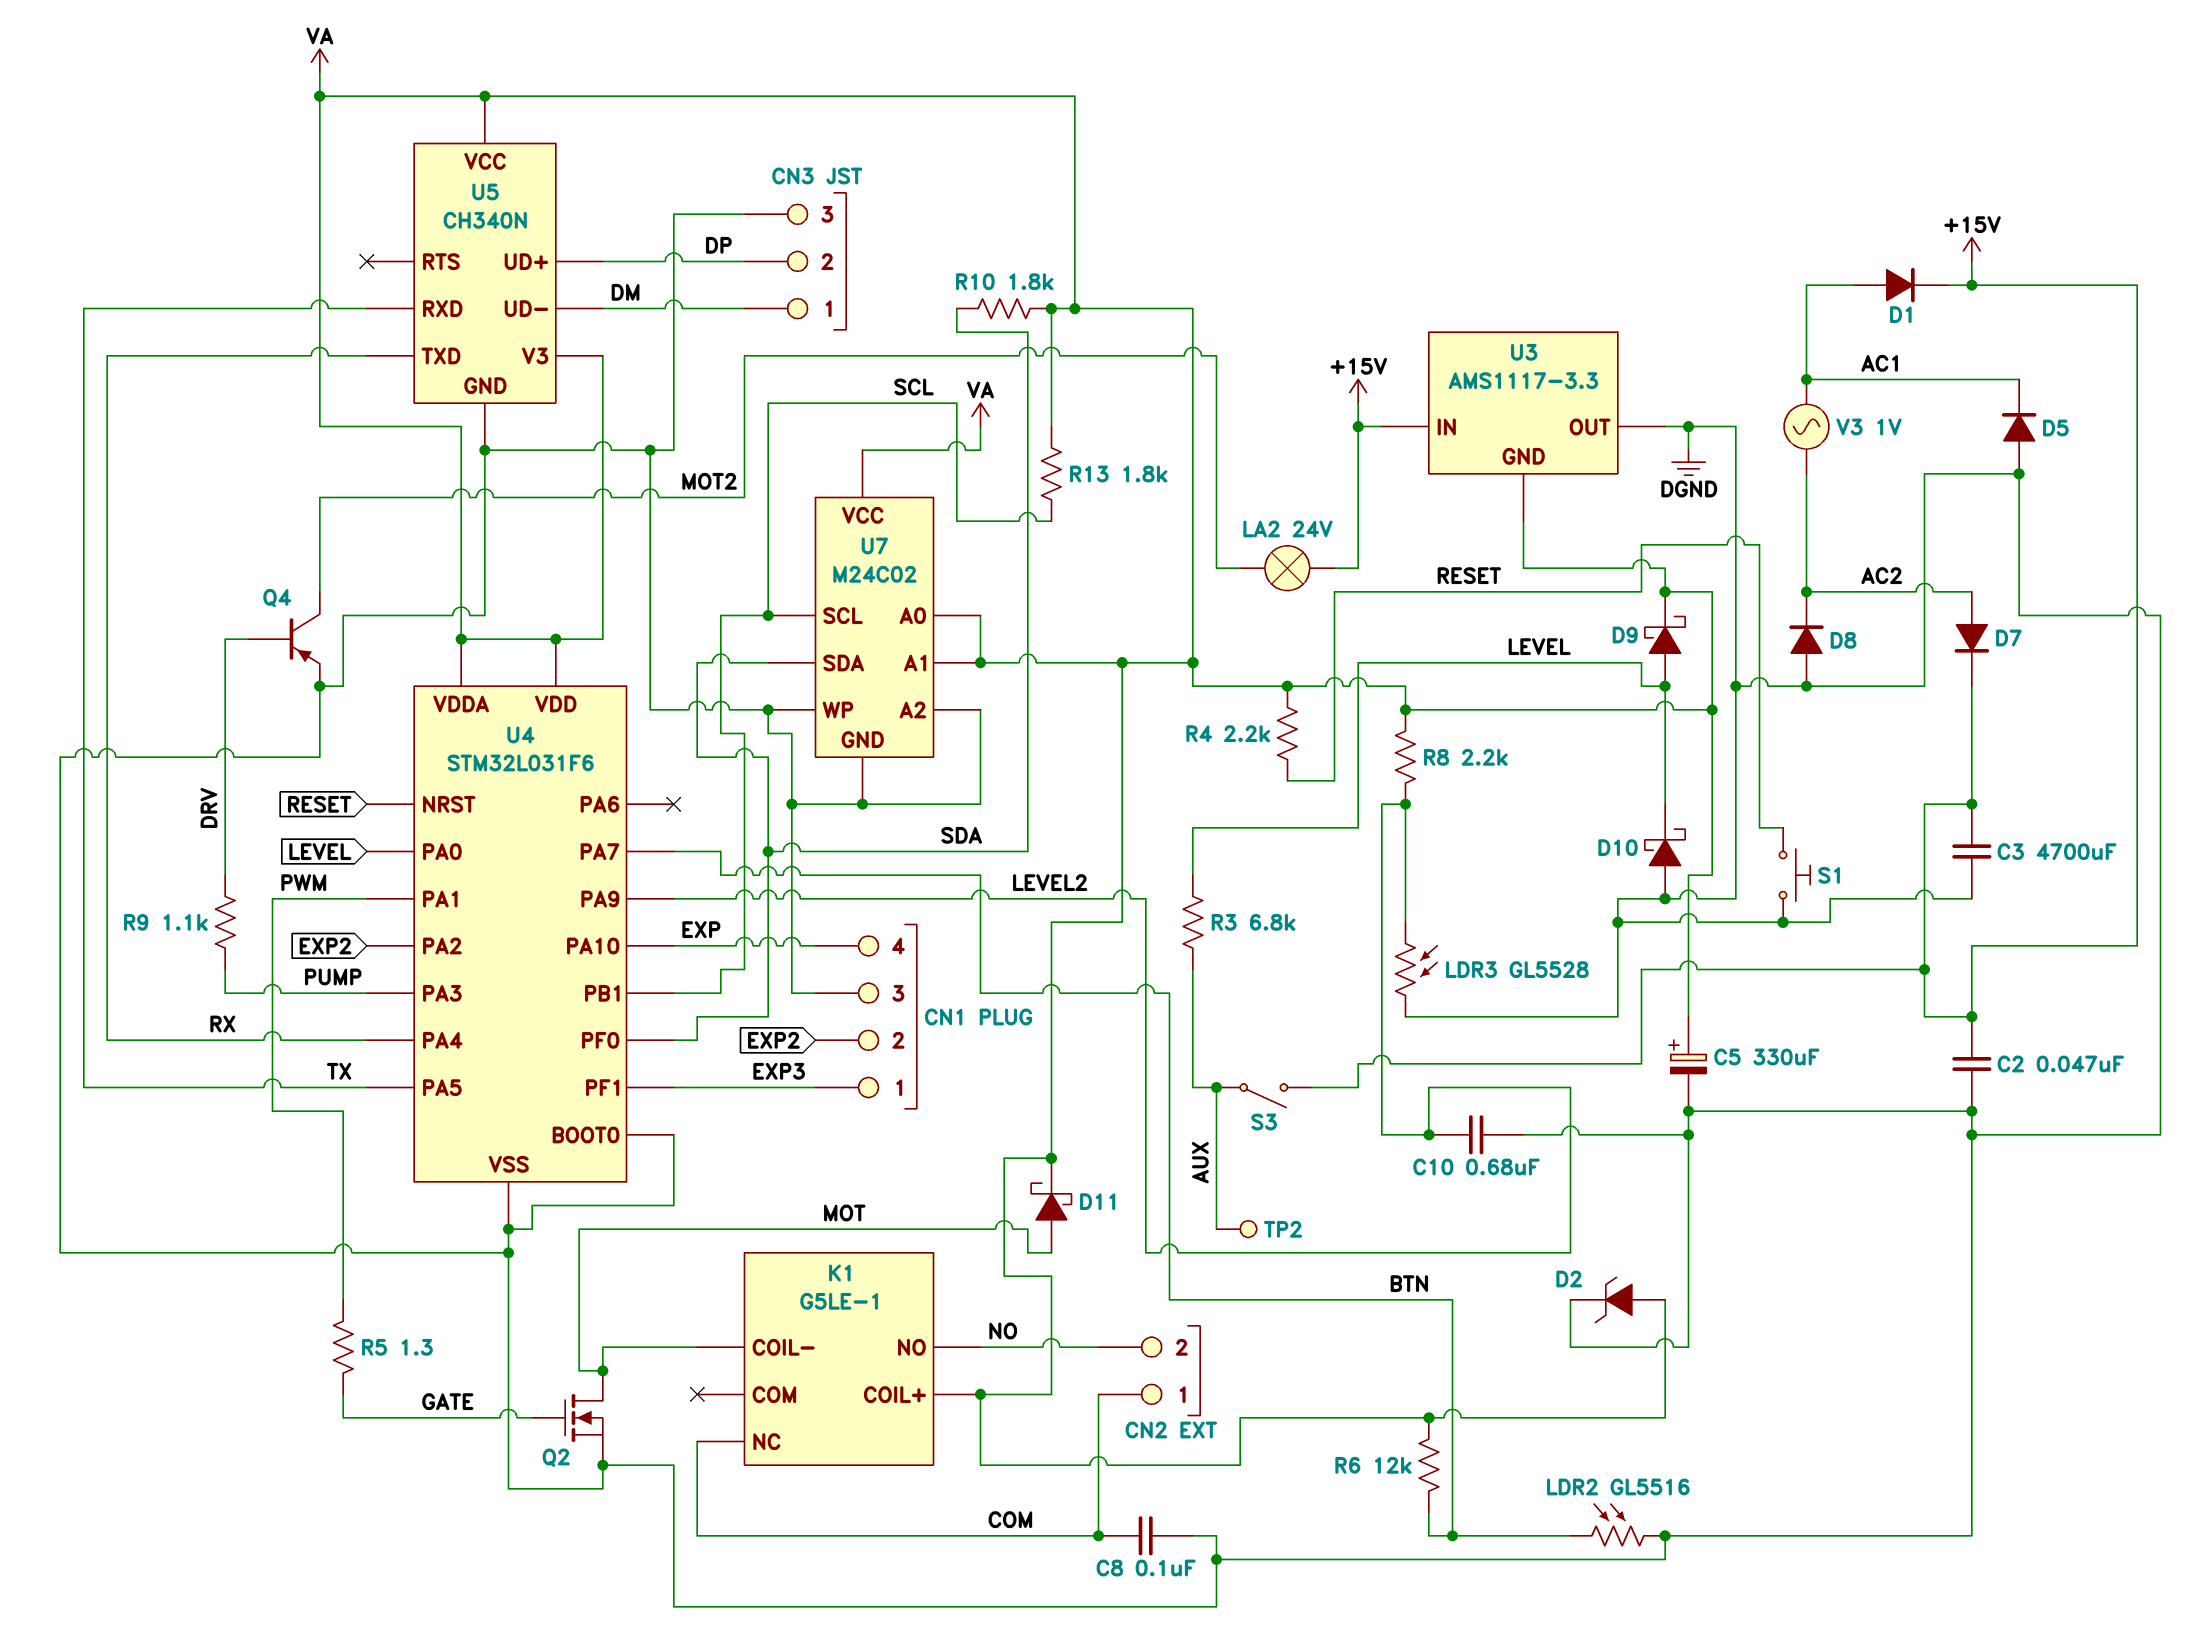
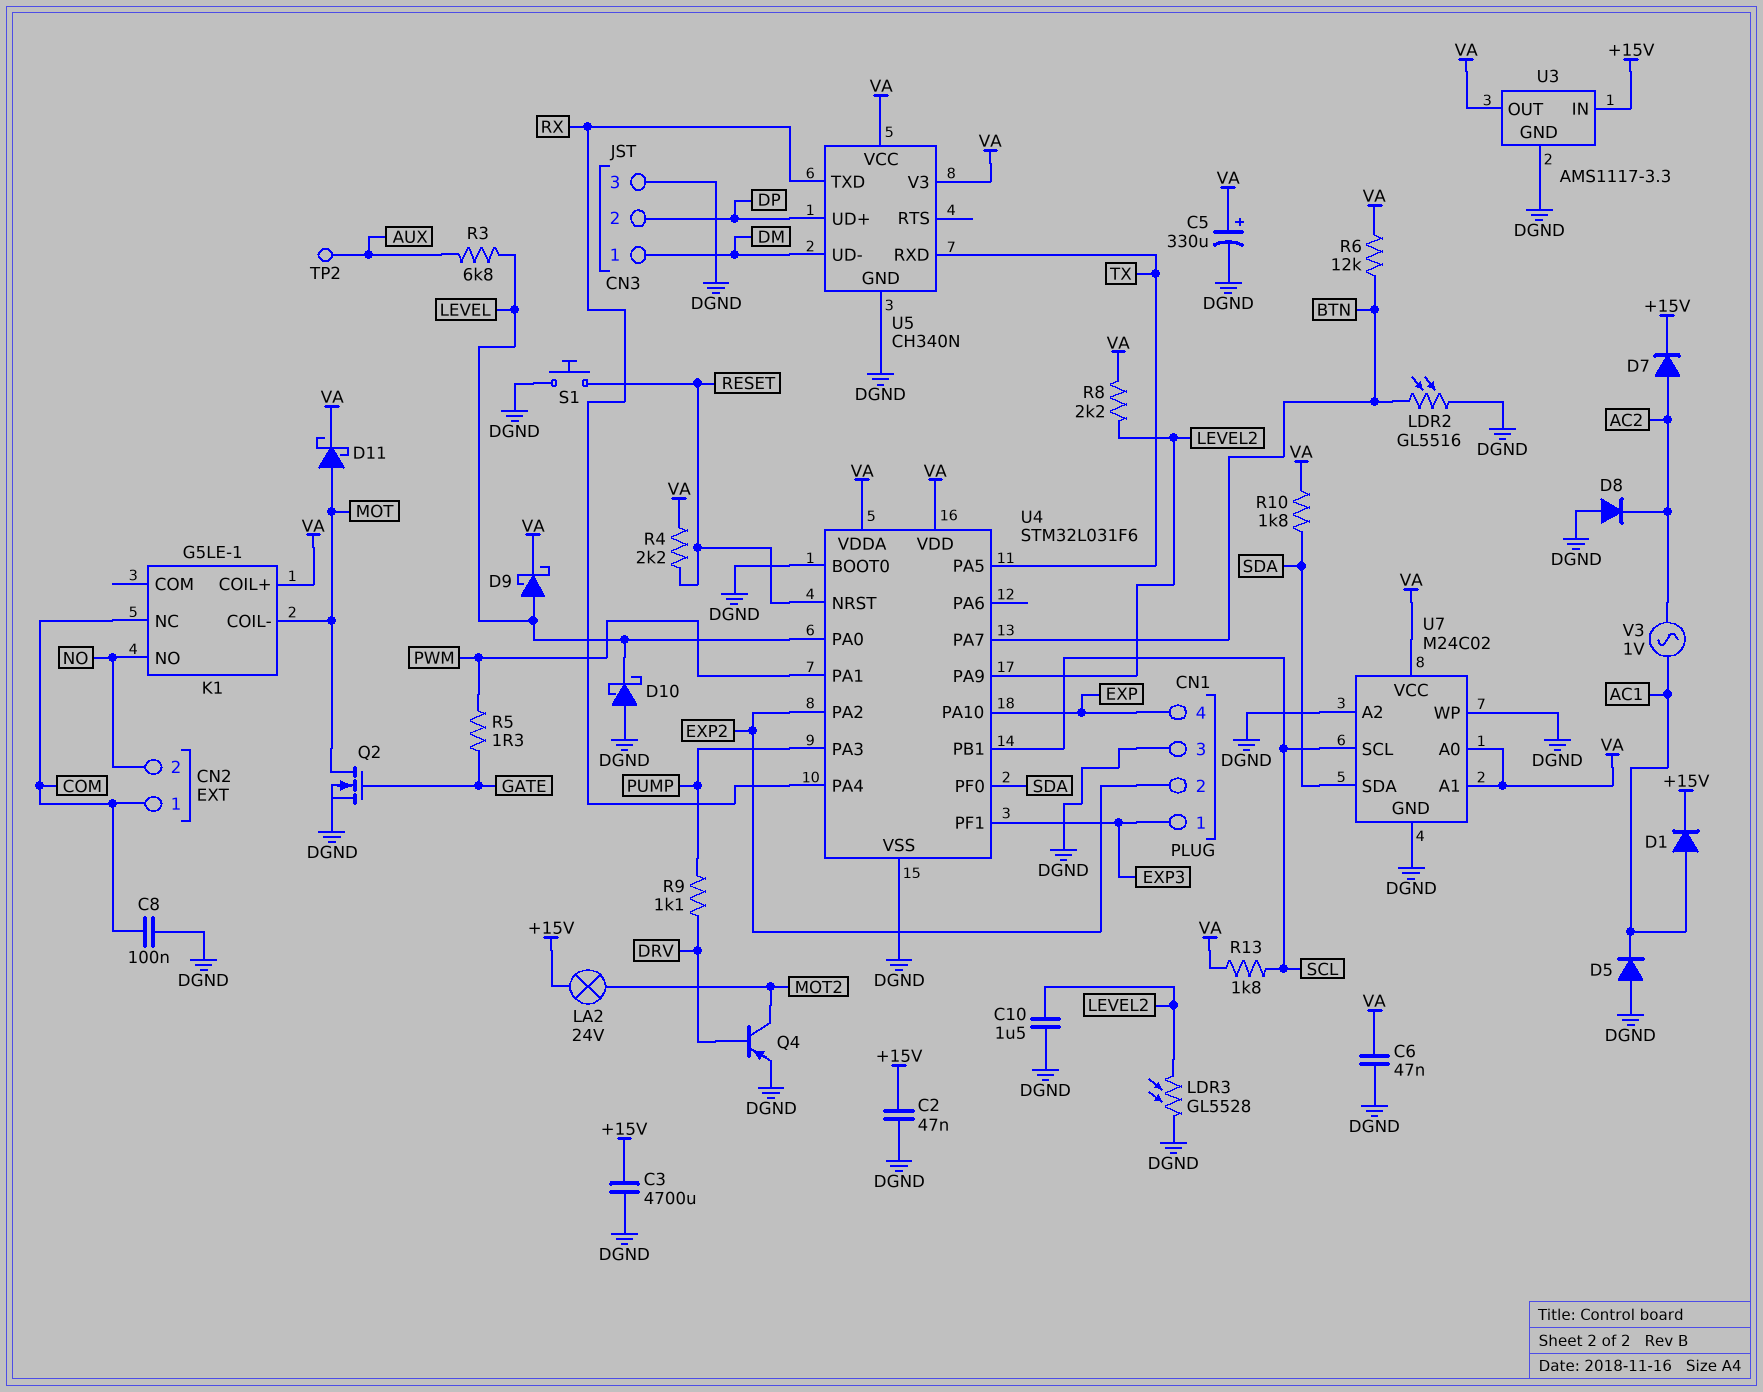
C6: none -> 47nF (DGND, VA)
C10: 680nF (DGND, LEVEL2) -> 1.5uF (DGND, LEVEL2)
D2: zener (A VA, K DGND) -> none
S3: switch (+15V, AUX) -> none
U3 pin GND: VA -> DGND
U3 pin OUT: DGND -> VA

